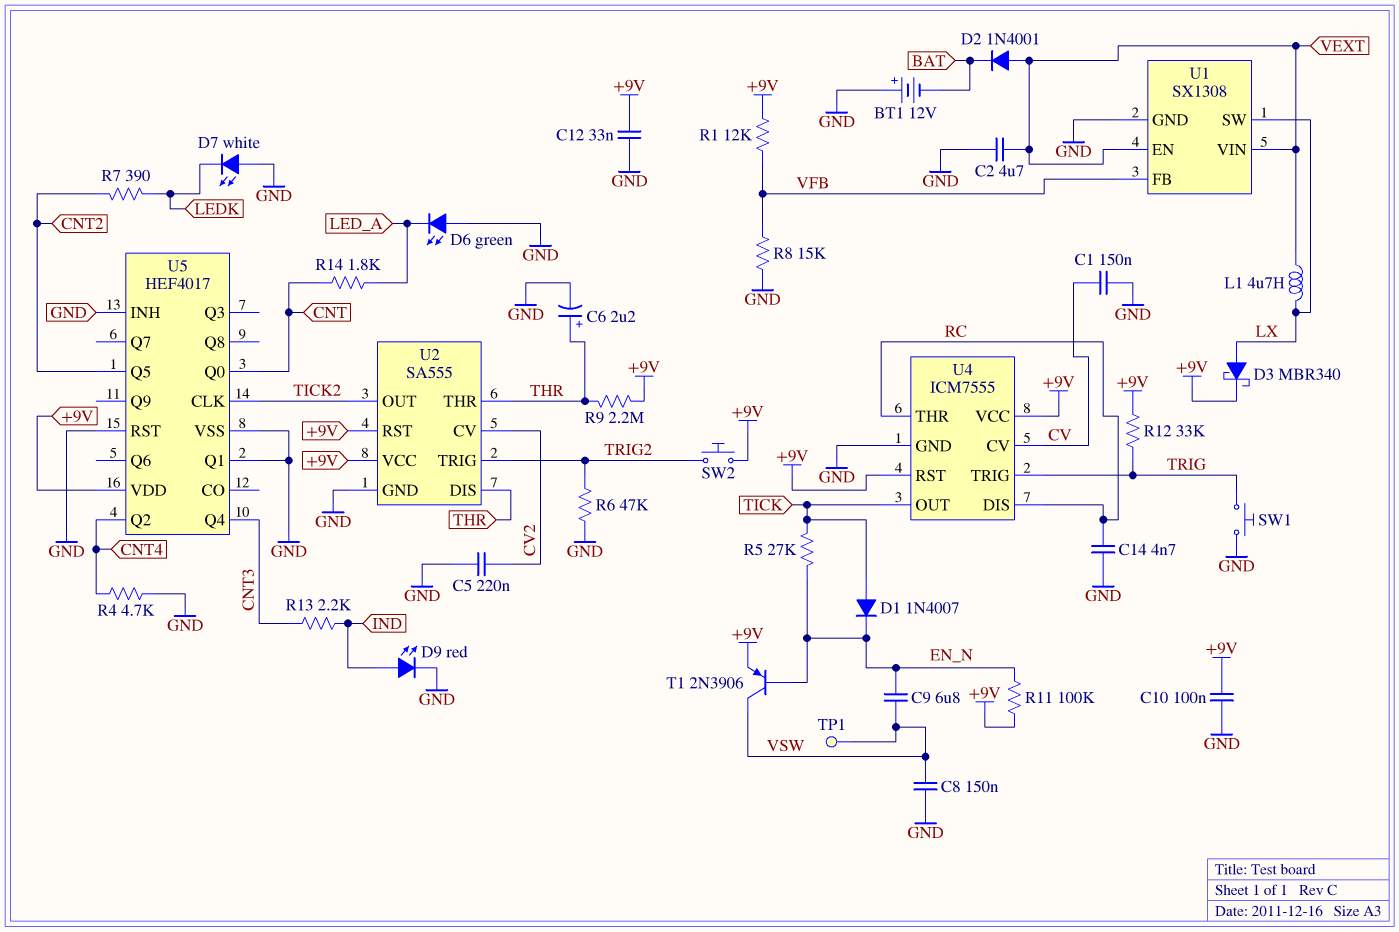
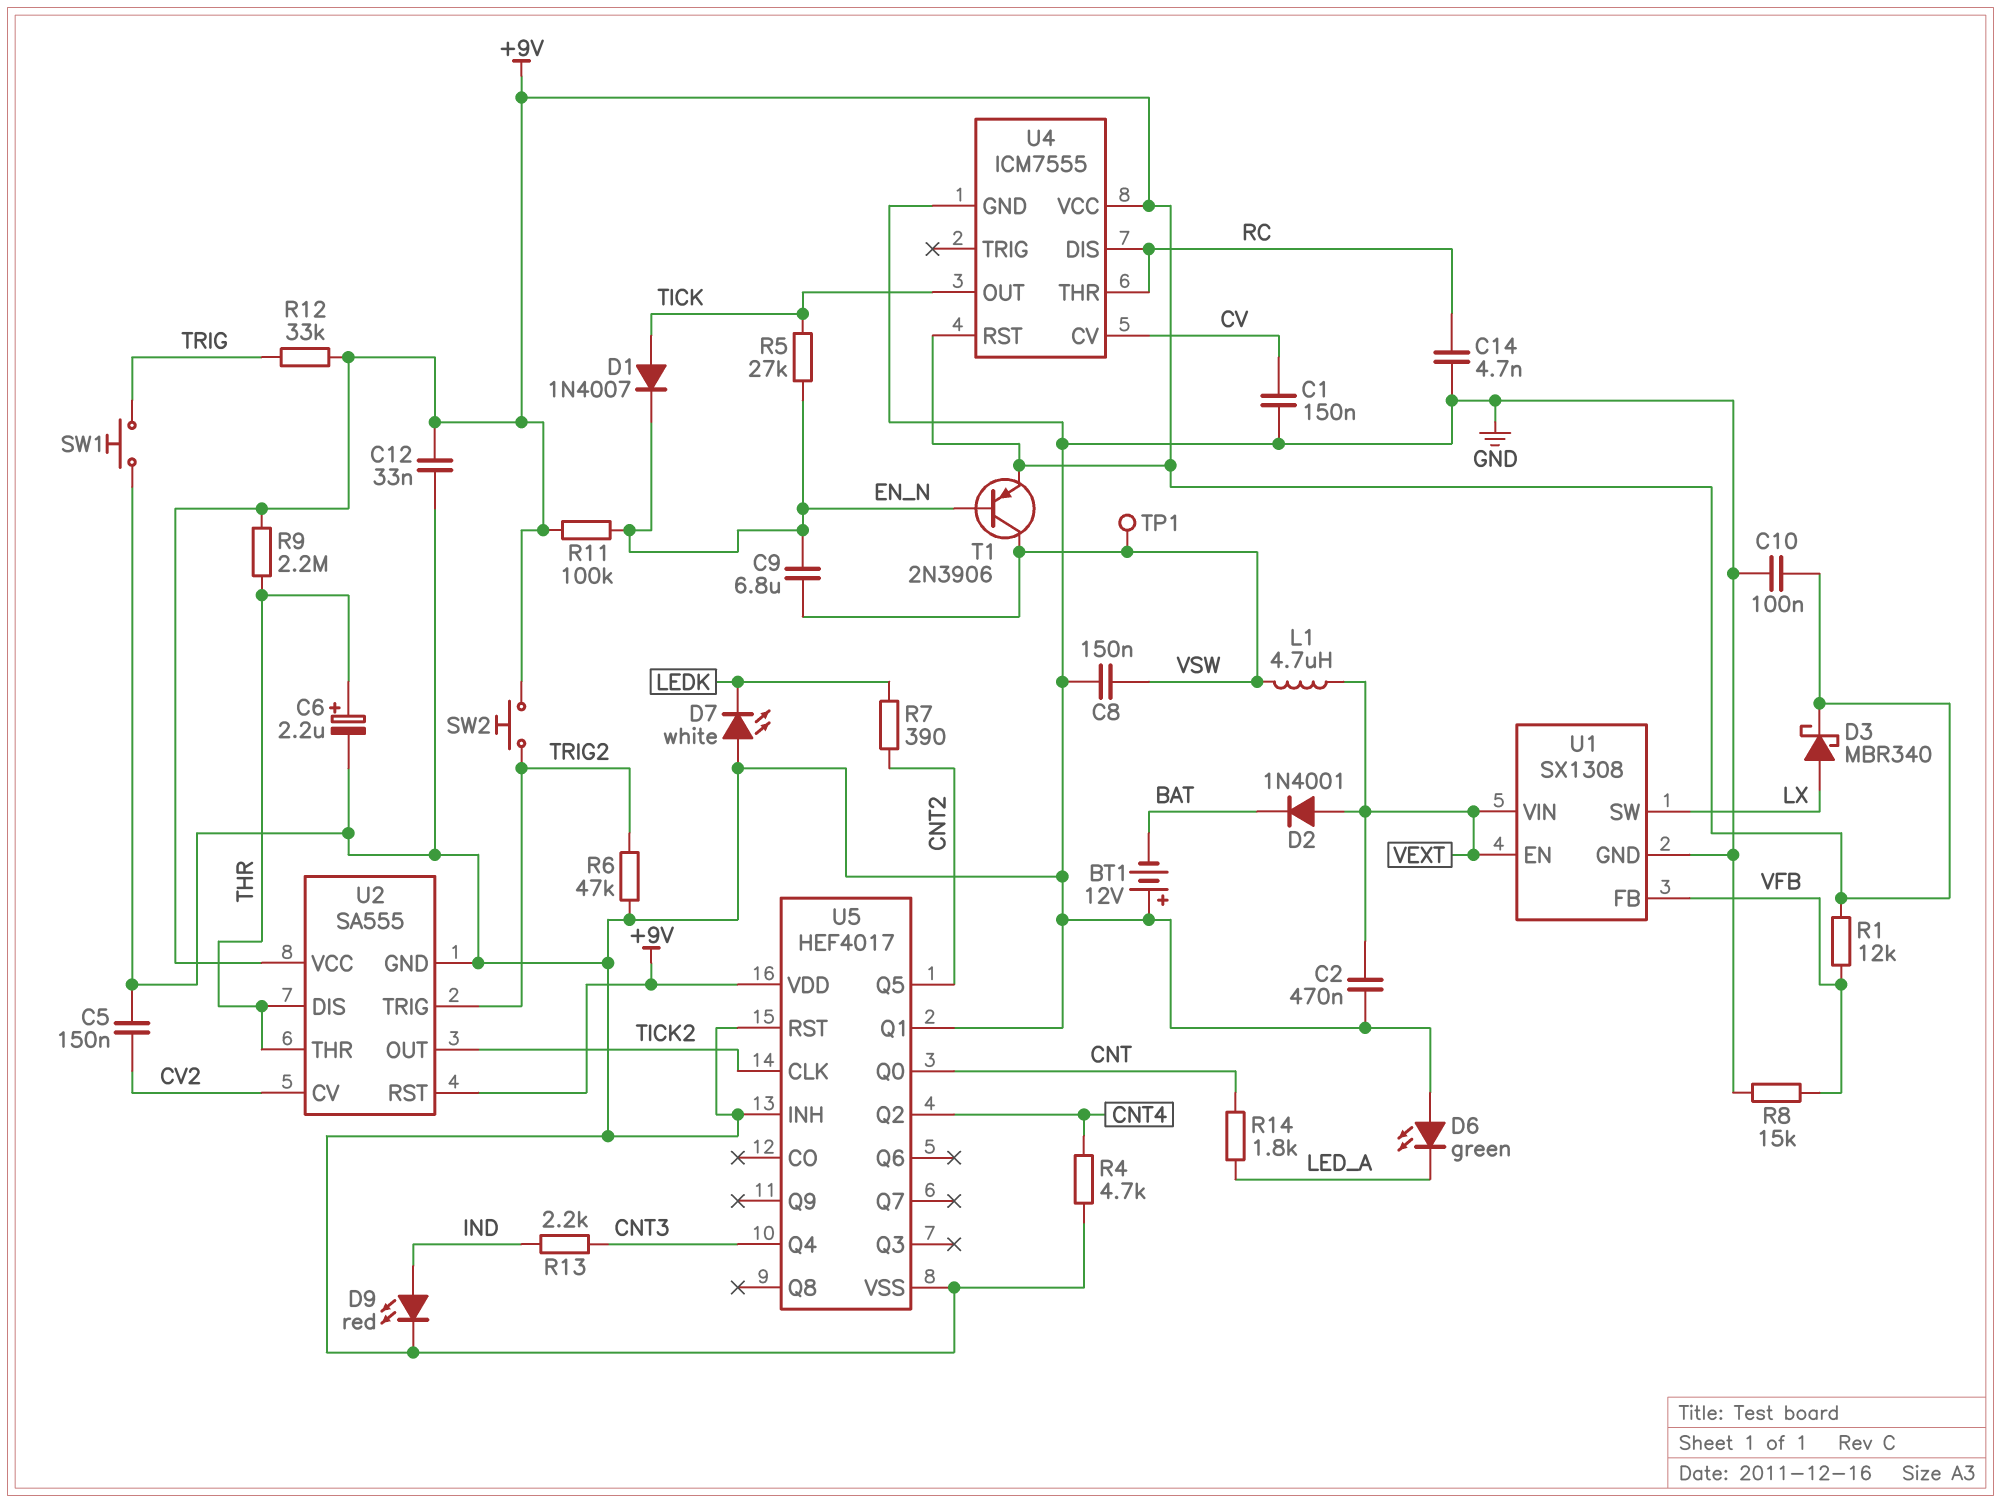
C2: 4.7uF (GND, VEXT) -> 470nF (GND, VEXT)
C5: 220nF (CV2, GND) -> 150nF (CV2, GND)
L1: 4.7uH (LX, VEXT) -> 4.7uH (VEXT, VSW)
U4 pin TRIG: TRIG -> none

